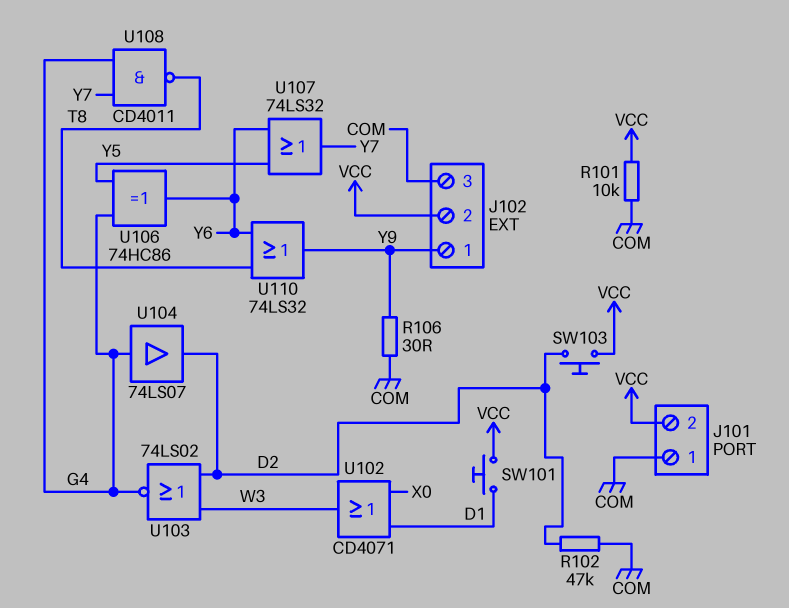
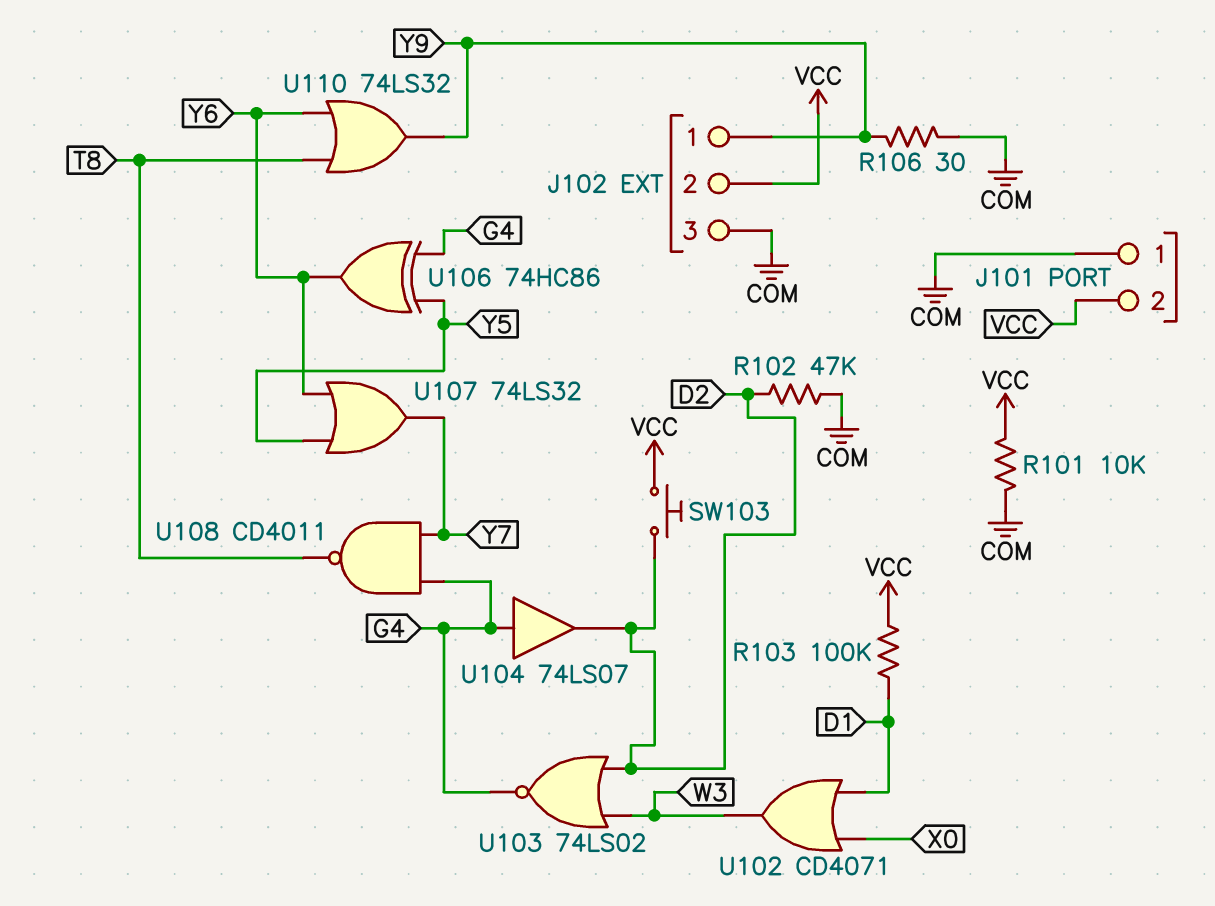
R103: none -> 100k (D1, VCC)
SW101: button (D1, VCC) -> none

